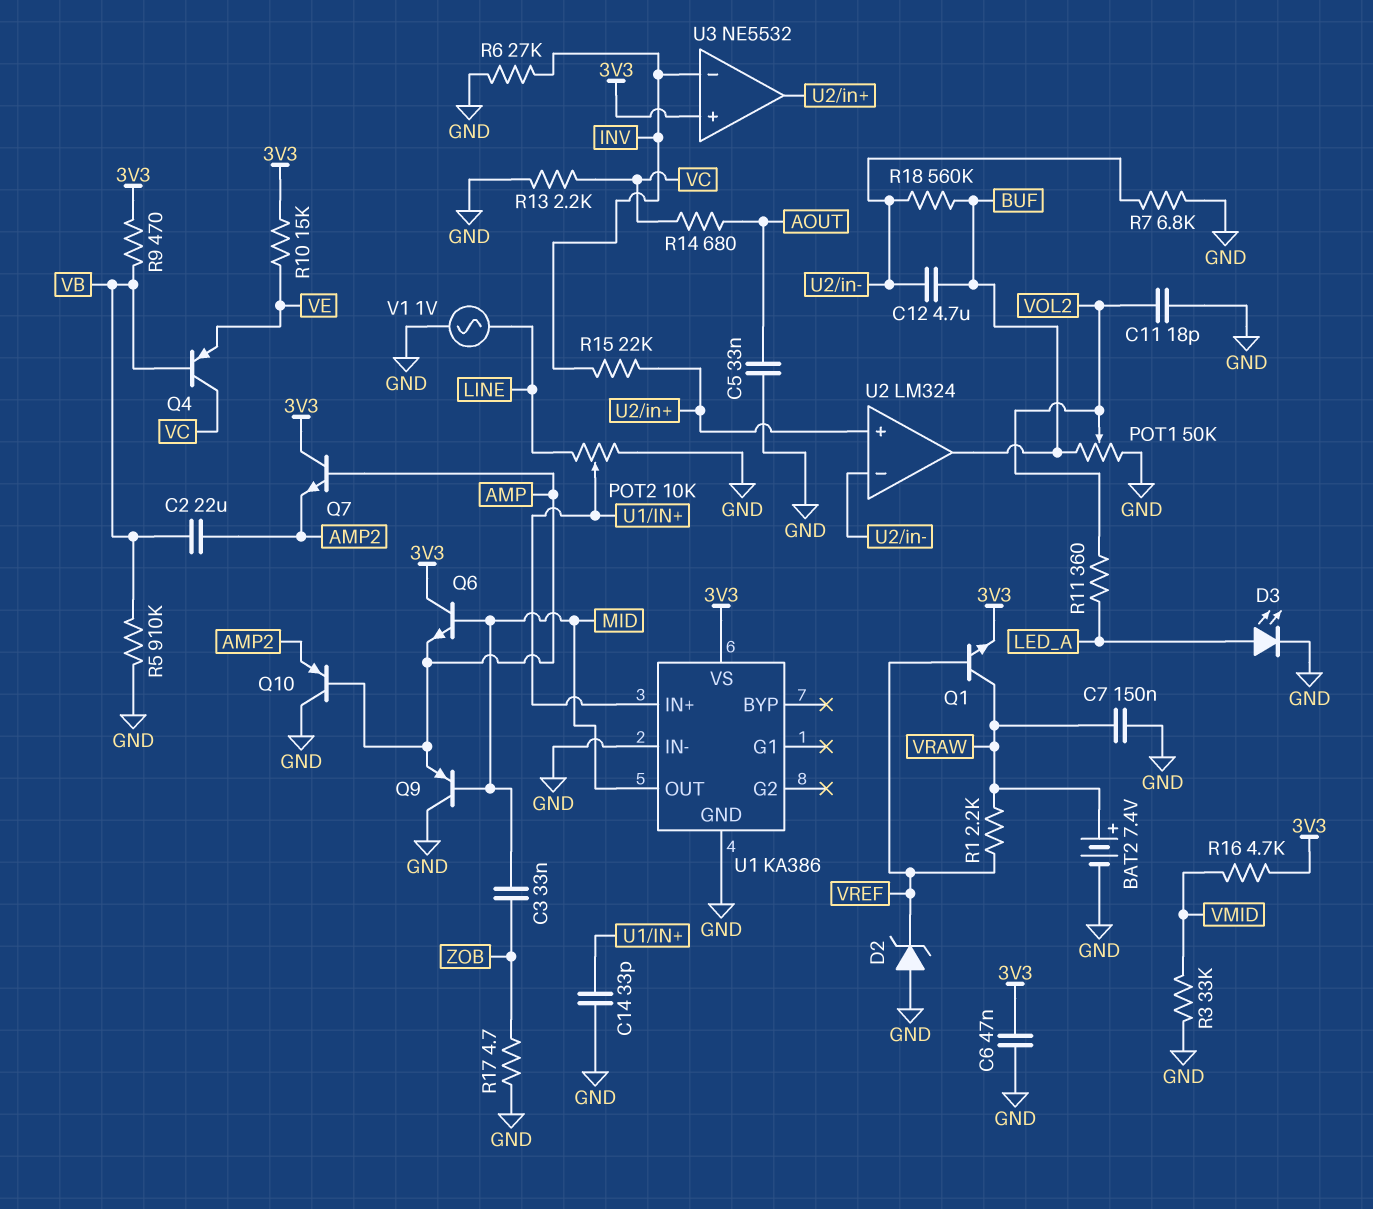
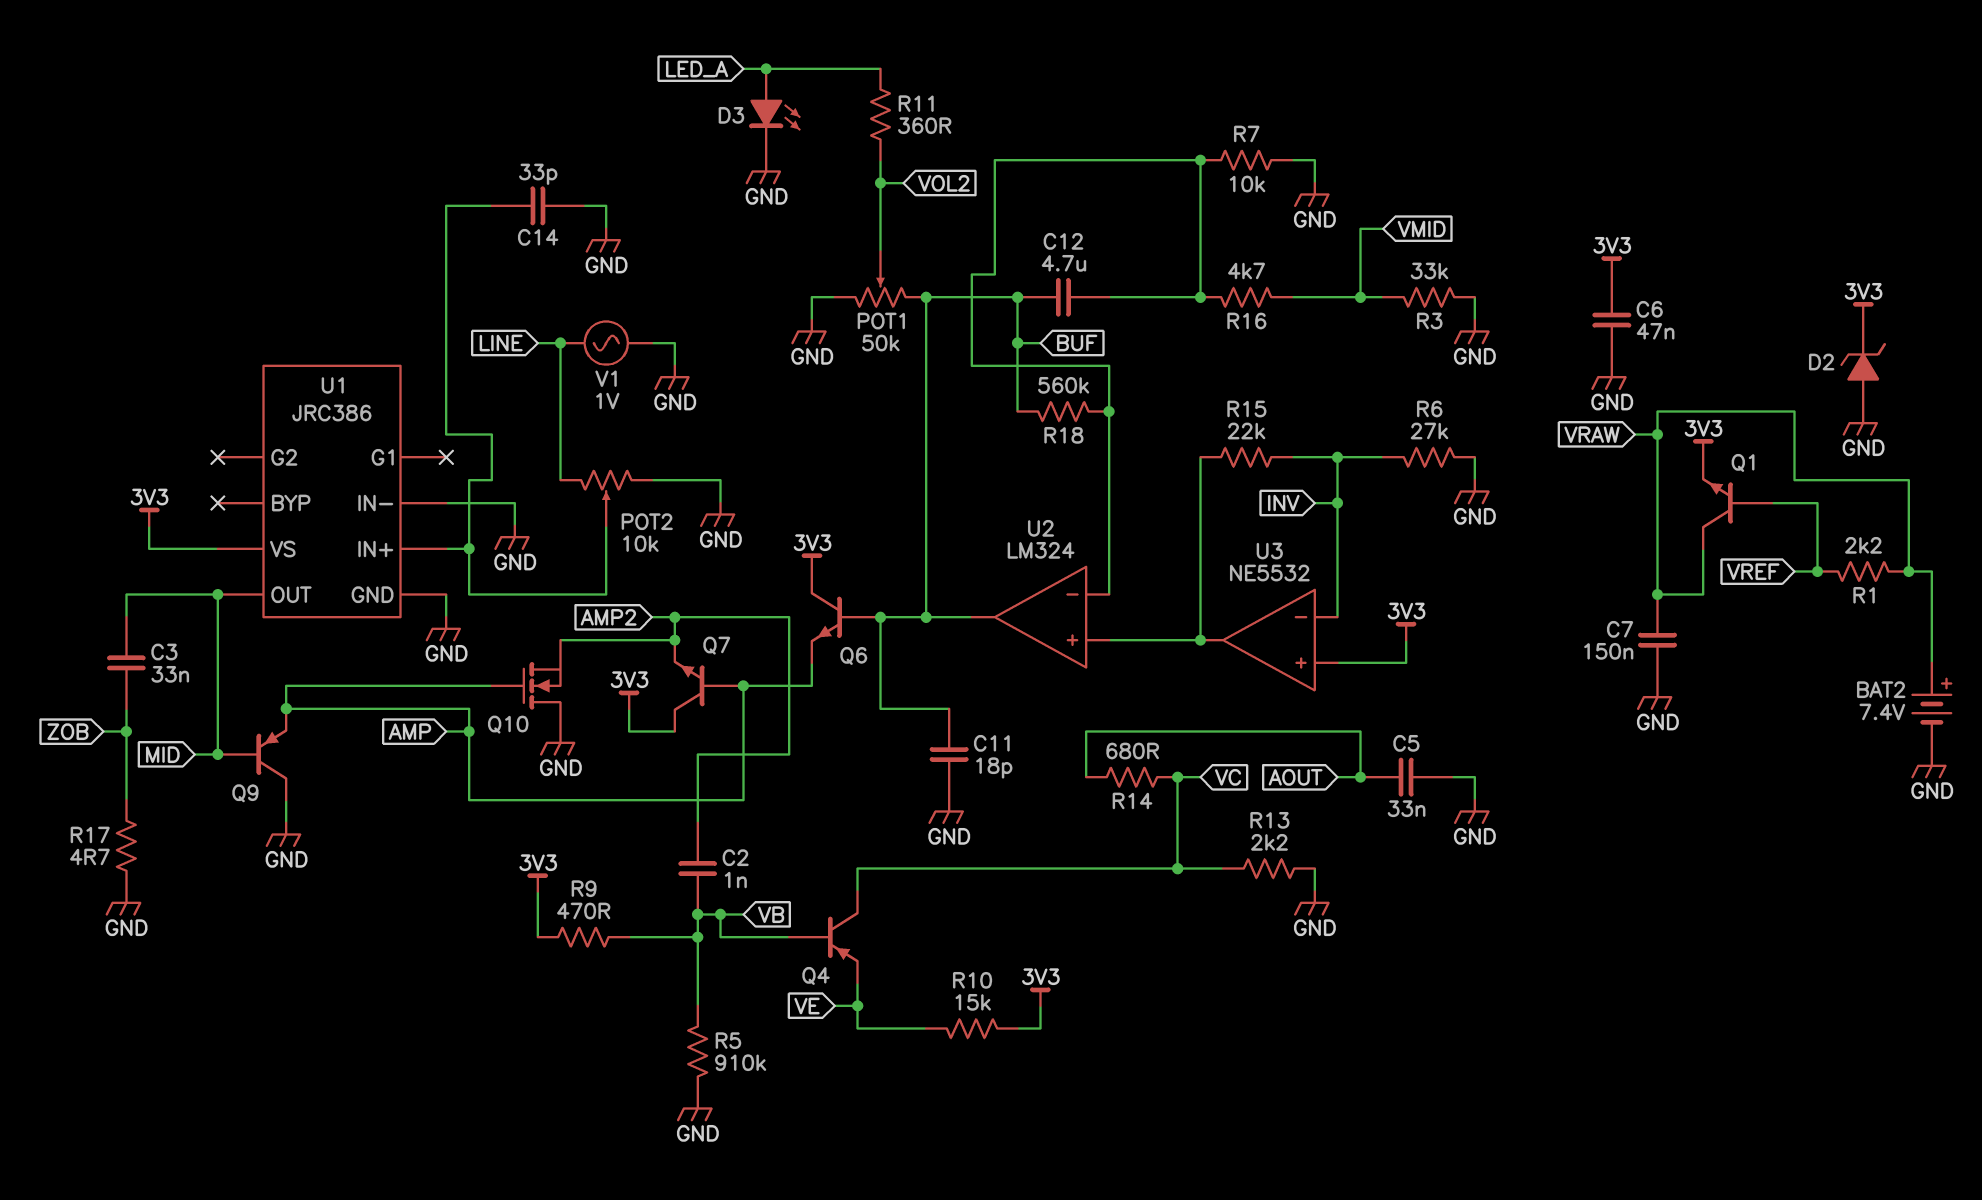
C2: 22uF (AMP2, VB) -> 1nF (AMP2, VB)
C11: 18pF (GND, VOL2) -> 18pF (BUF, GND)
D2: zener (A GND, K VREF) -> zener (A GND, K 3V3)
Q6: NPN (B MID, C 3V3, E AMP) -> NPN (B BUF, C 3V3, E AMP)
Q10: PNP (B AMP, C GND, E AMP2) -> NMOS (G AMP, D GND, S AMP2)
R7: 6.8k (GND, U2/in-) -> 10k (GND, U2/in-)
R16: 4.7k (3V3, VMID) -> 4.7k (U2/in-, VMID)
U1: KA386 -> JRC386

